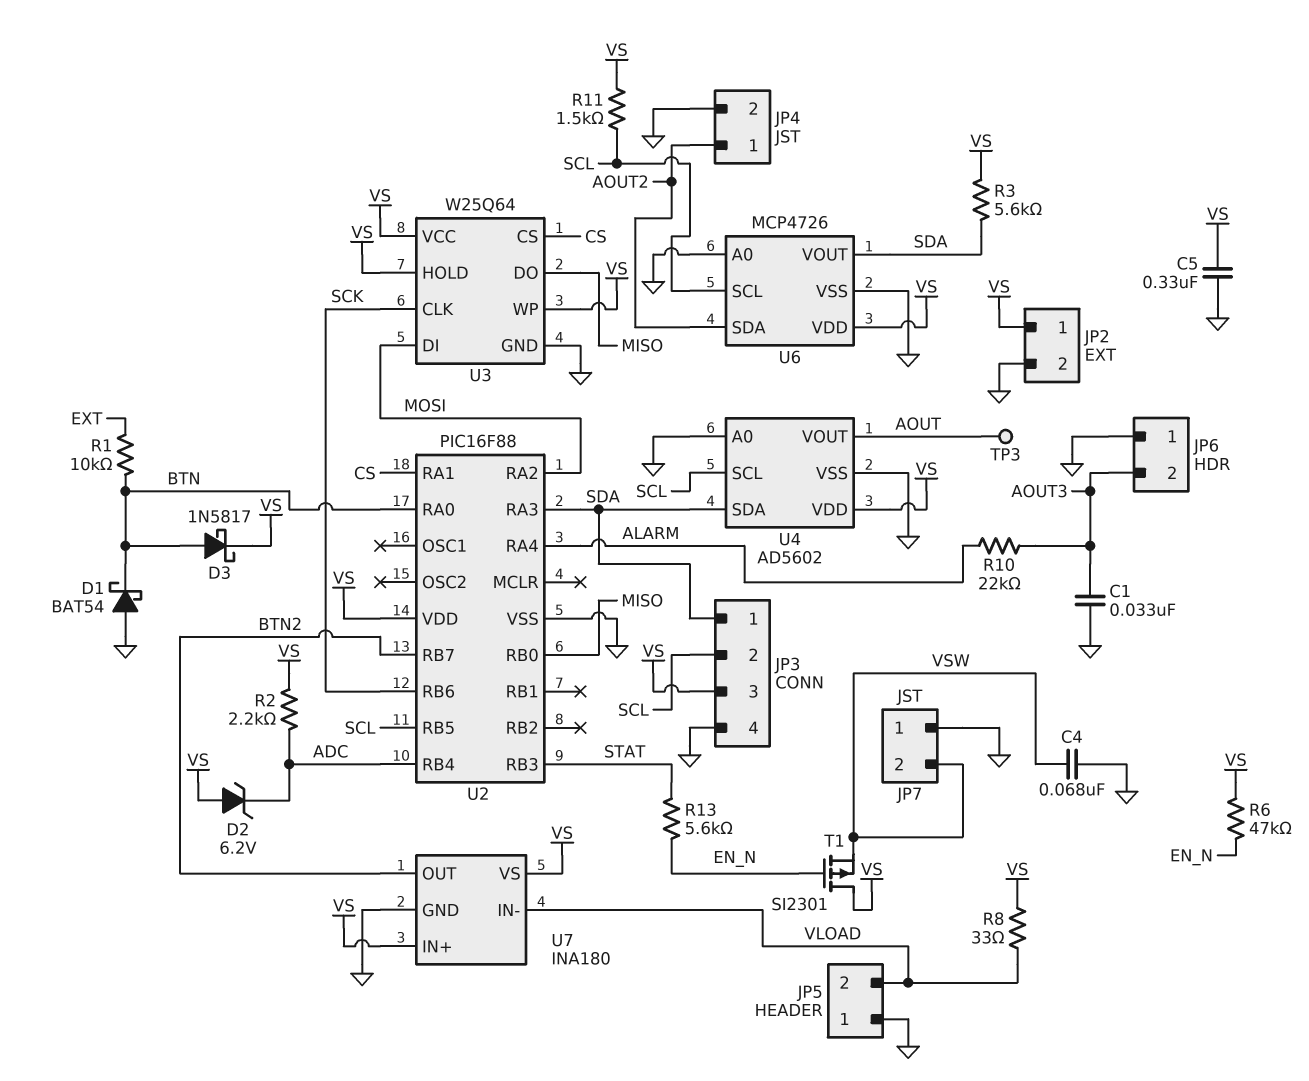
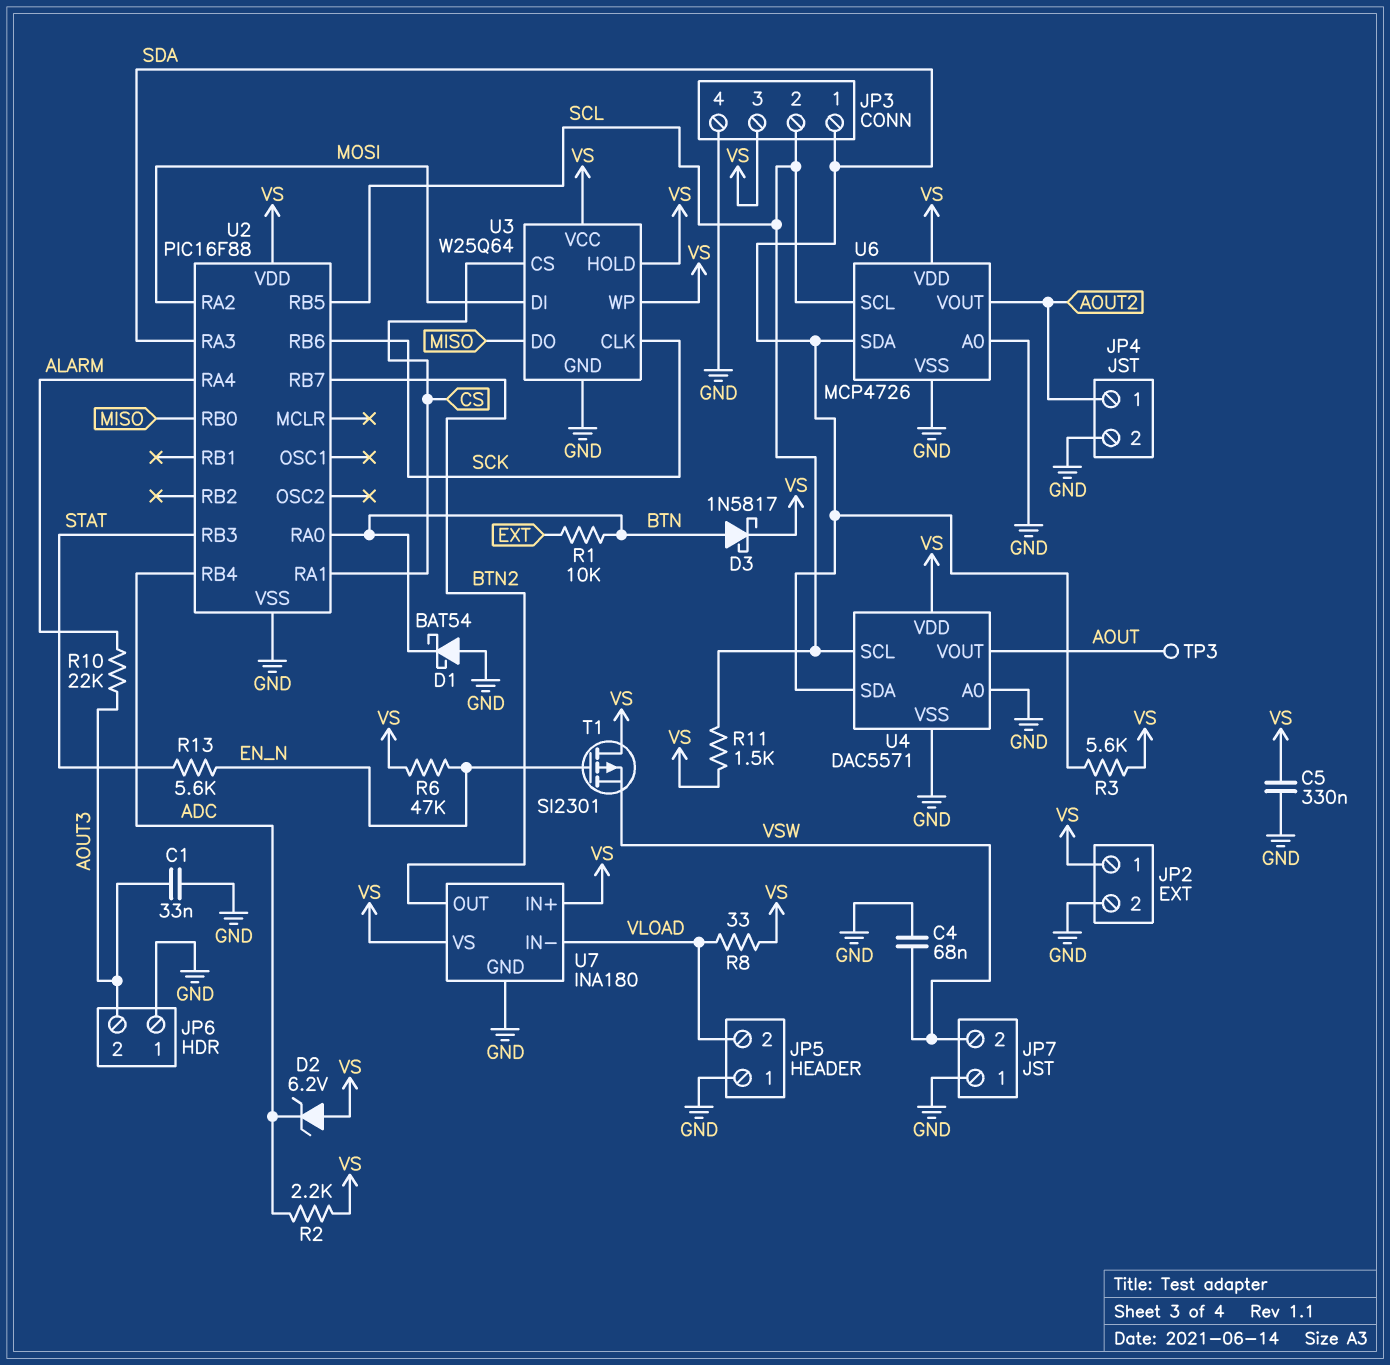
U4: AD5602 -> DAC5571
U6 pin SDA: AOUT2 -> SDA
U6 pin VOUT: SDA -> AOUT2

